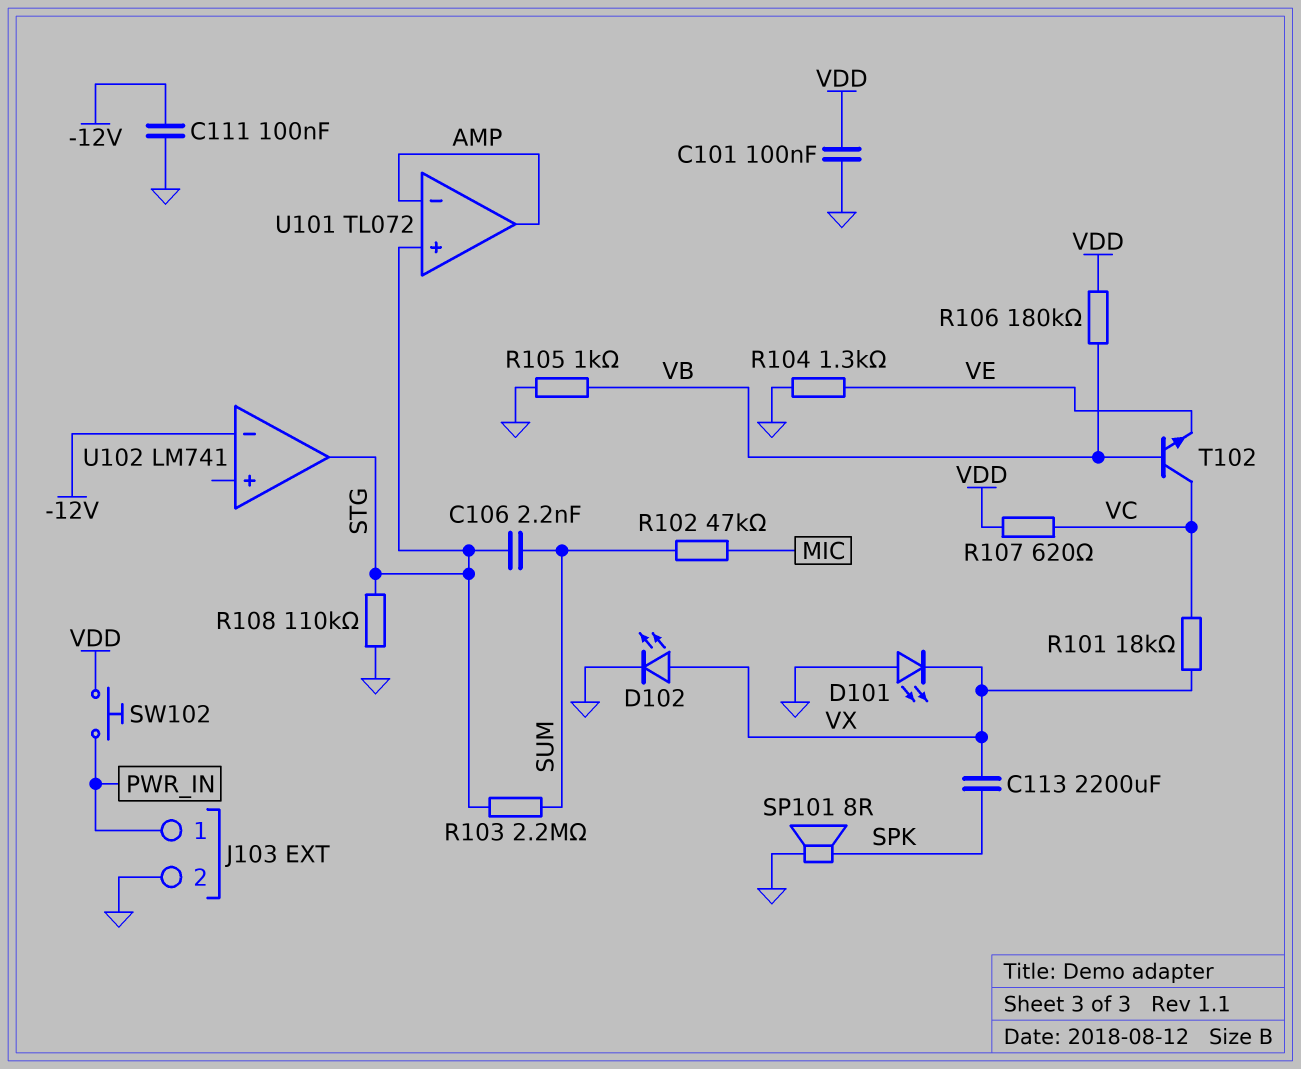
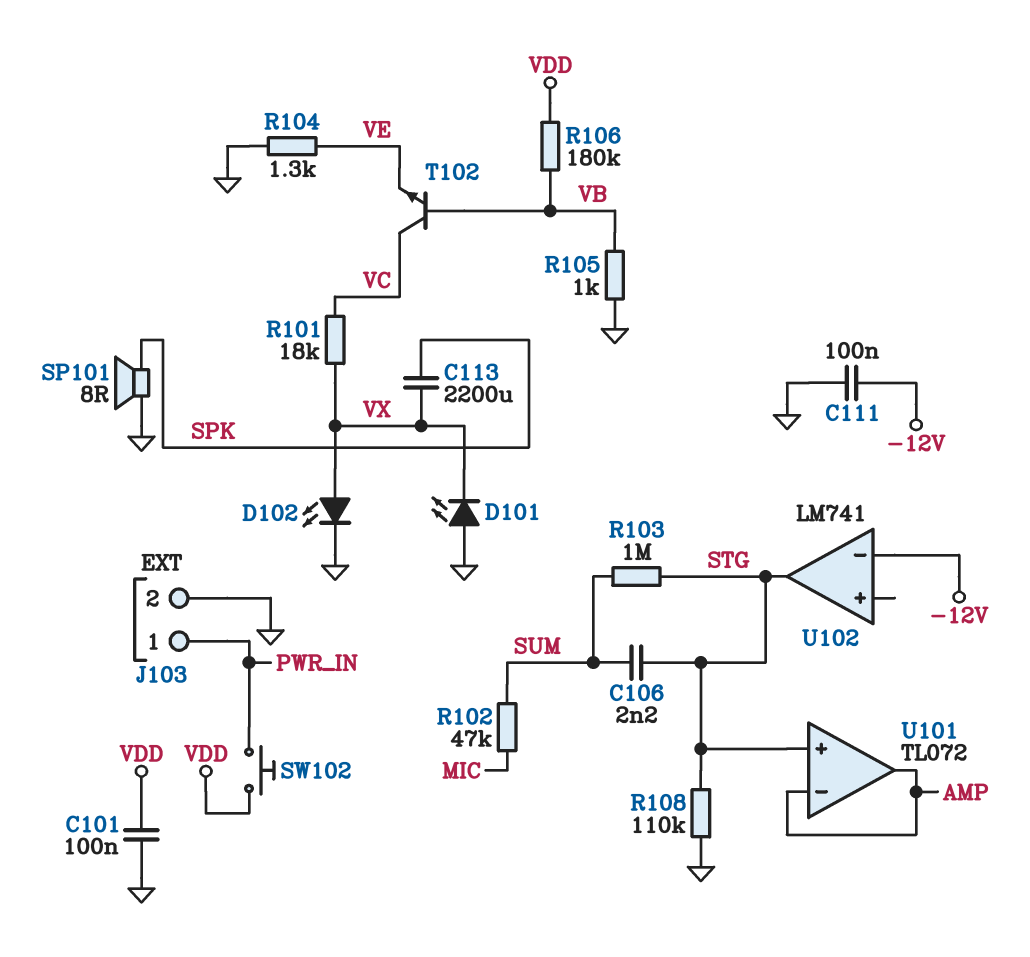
R103: 2.2M (STG, SUM) -> 1M (STG, SUM)
R107: 620 (VC, VDD) -> none

